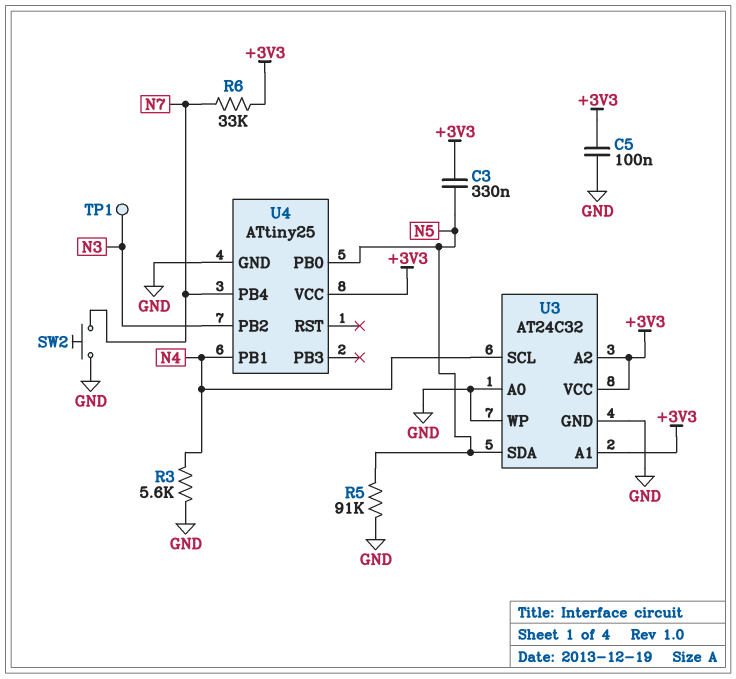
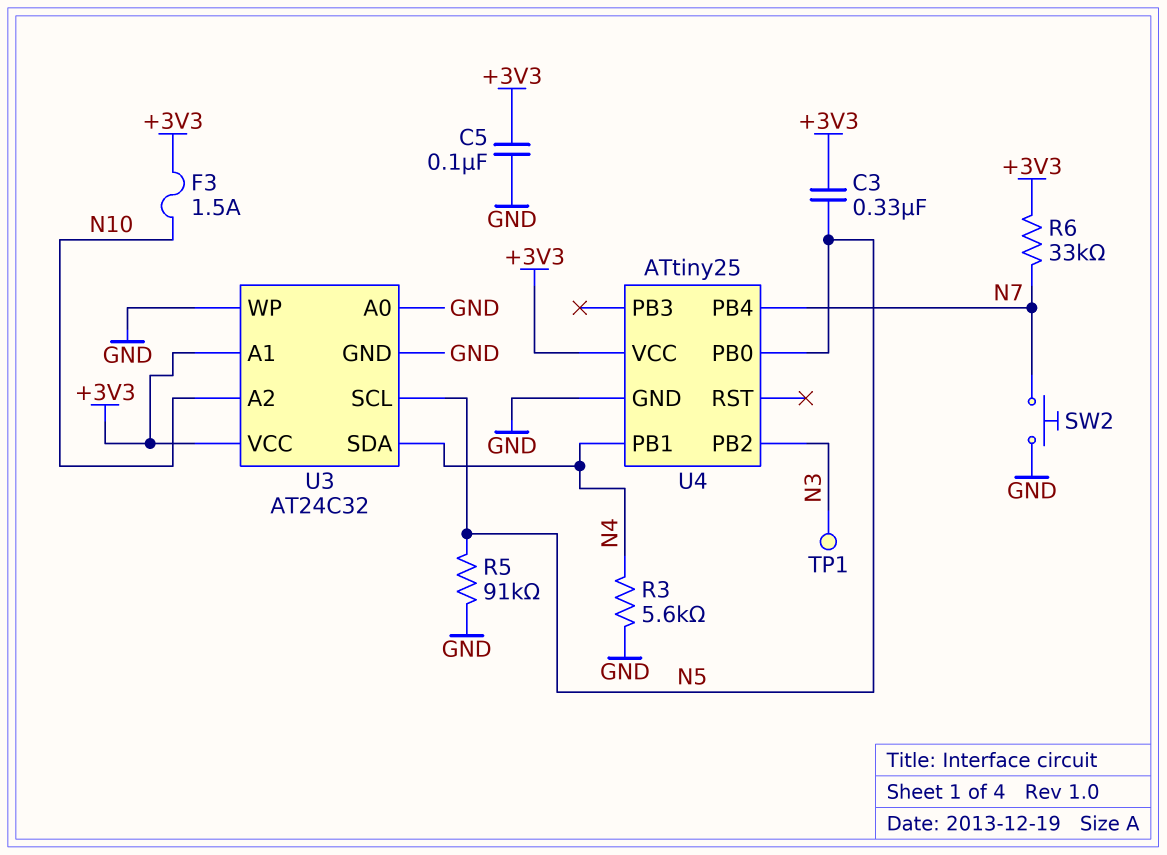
F3: none -> 1.5A (+3V3, N10)
U3 pin A2: +3V3 -> N10
U3 pin SCL: N4 -> N5
U3 pin SDA: N5 -> N4

